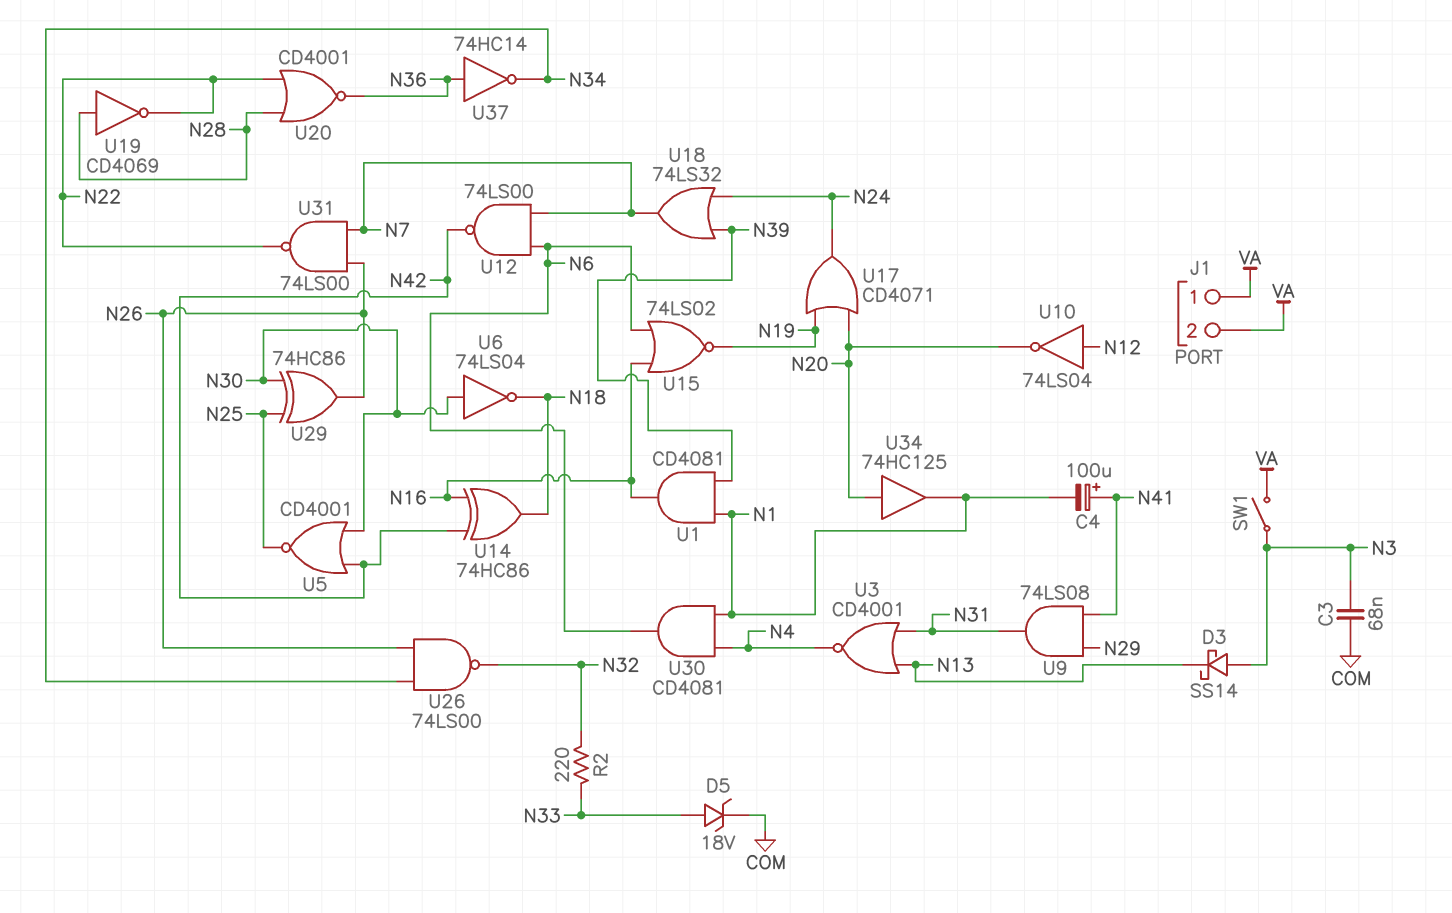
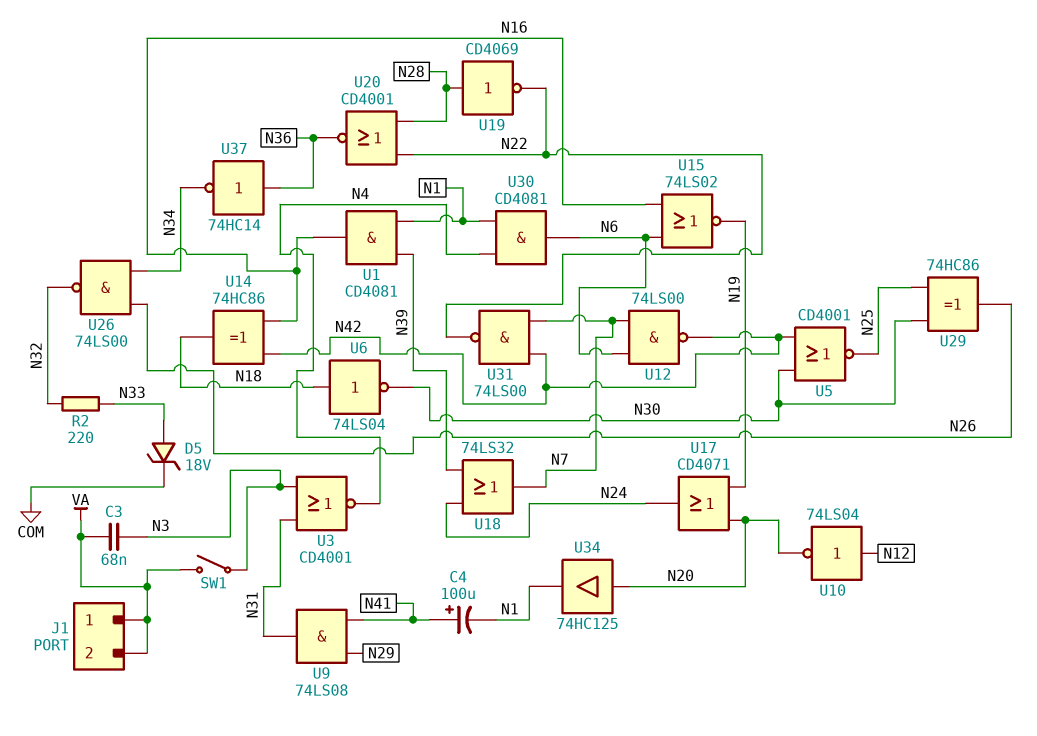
C3: 68nF (COM, N3) -> 68nF (N3, VA)
D3: schottky SS14 (A N3, K N13) -> none
U3: NOR CD4001 (in N13, in N31, out N4) -> NOR CD4001 (in N3, in N31, out N4)
U6: NOT 74LS04 (in N30, out N18) -> NOT 74LS04 (in N18, out N30)
U31: NAND 74LS00 (in N7, in N26, out N22) -> NAND 74LS00 (in N7, in N42, out N22)

